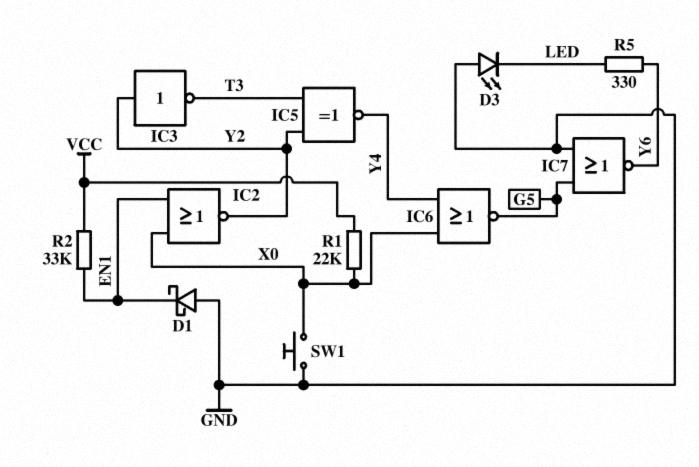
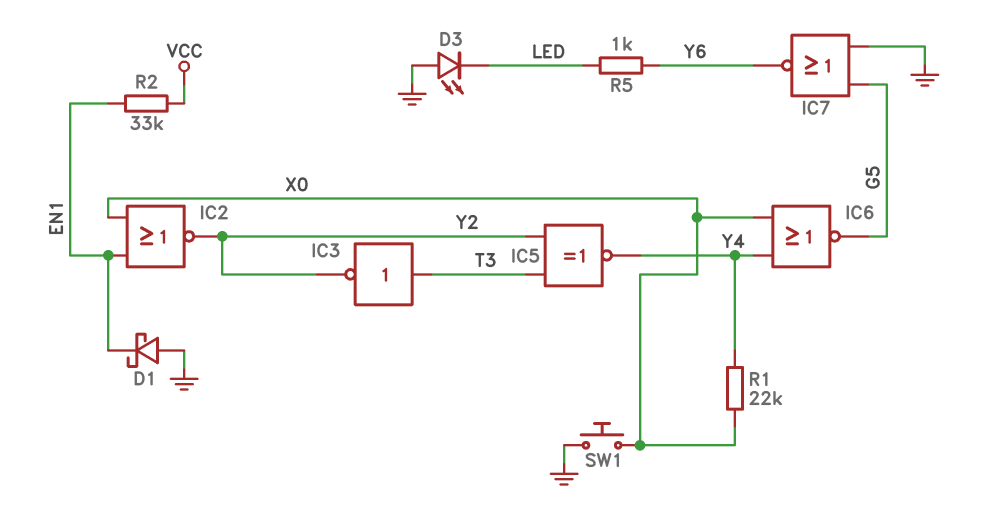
IC3: NOT (in Y2, out T3) -> NOT (in T3, out Y2)
R1: 22k (VCC, X0) -> 22k (X0, Y4)
R5: 330 (LED, Y6) -> 1k (LED, Y6)

